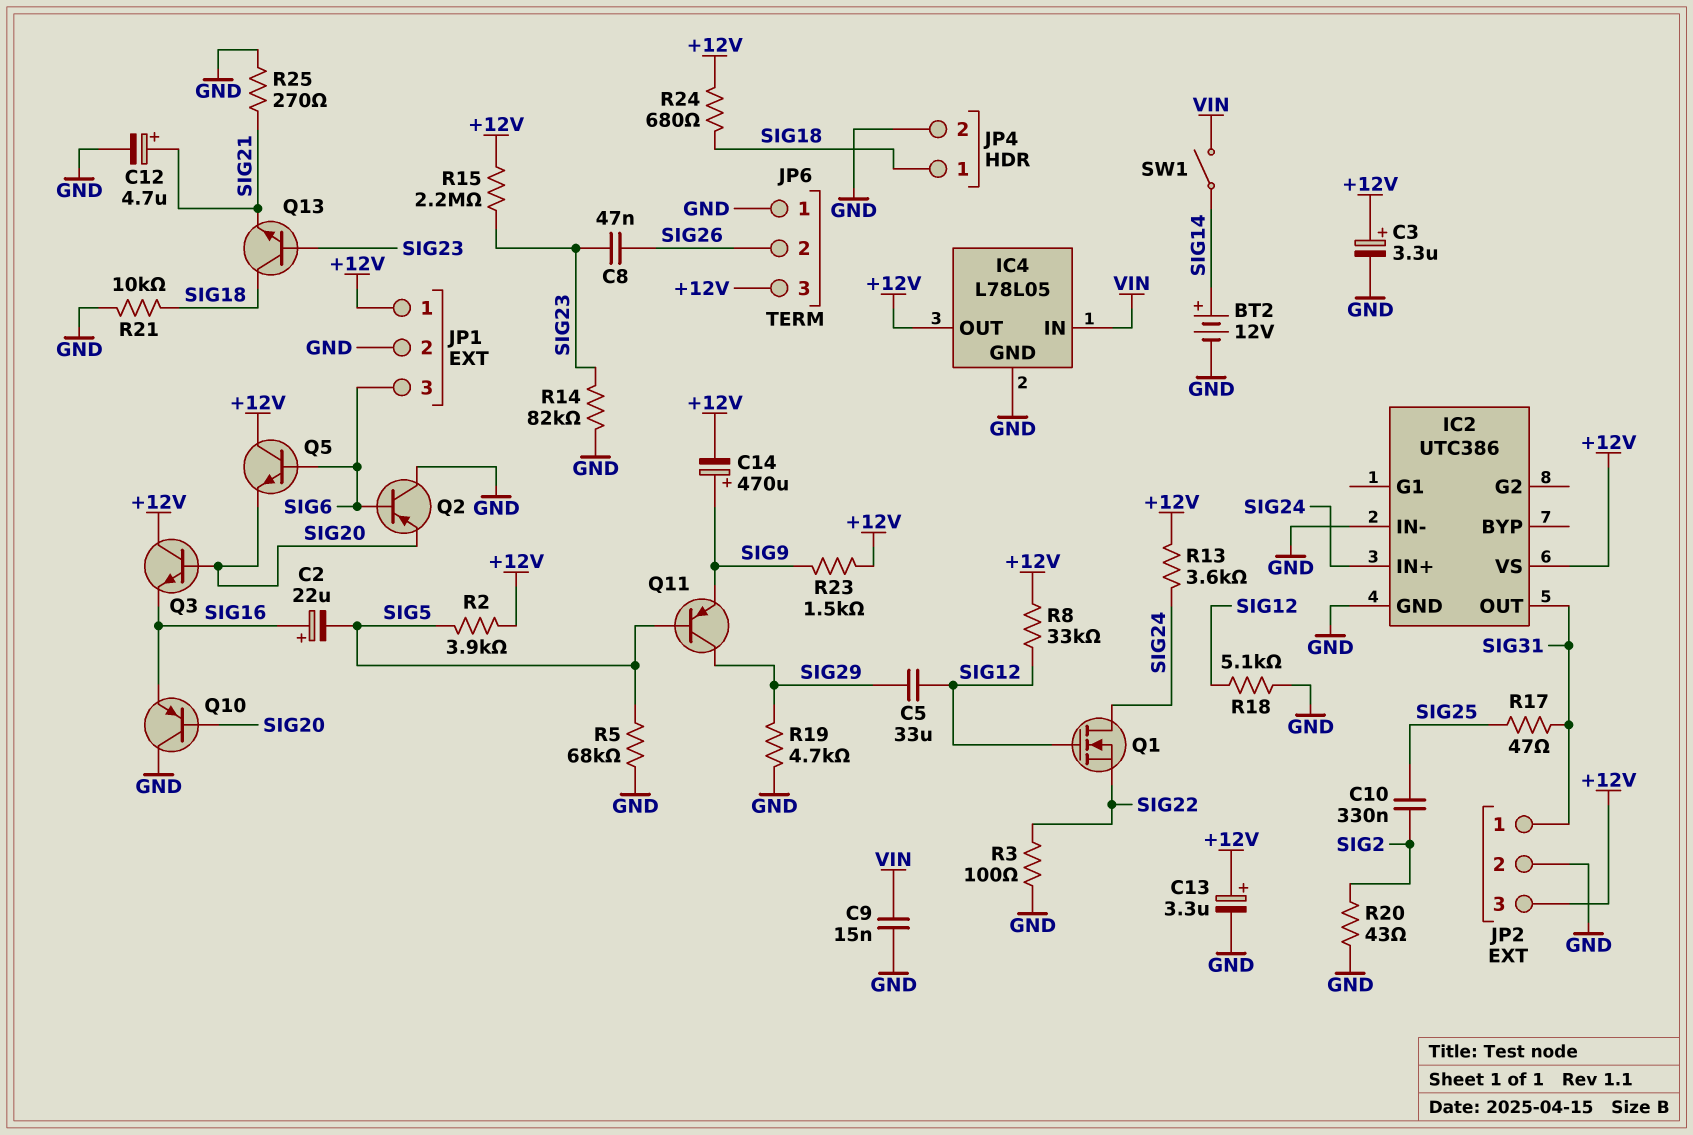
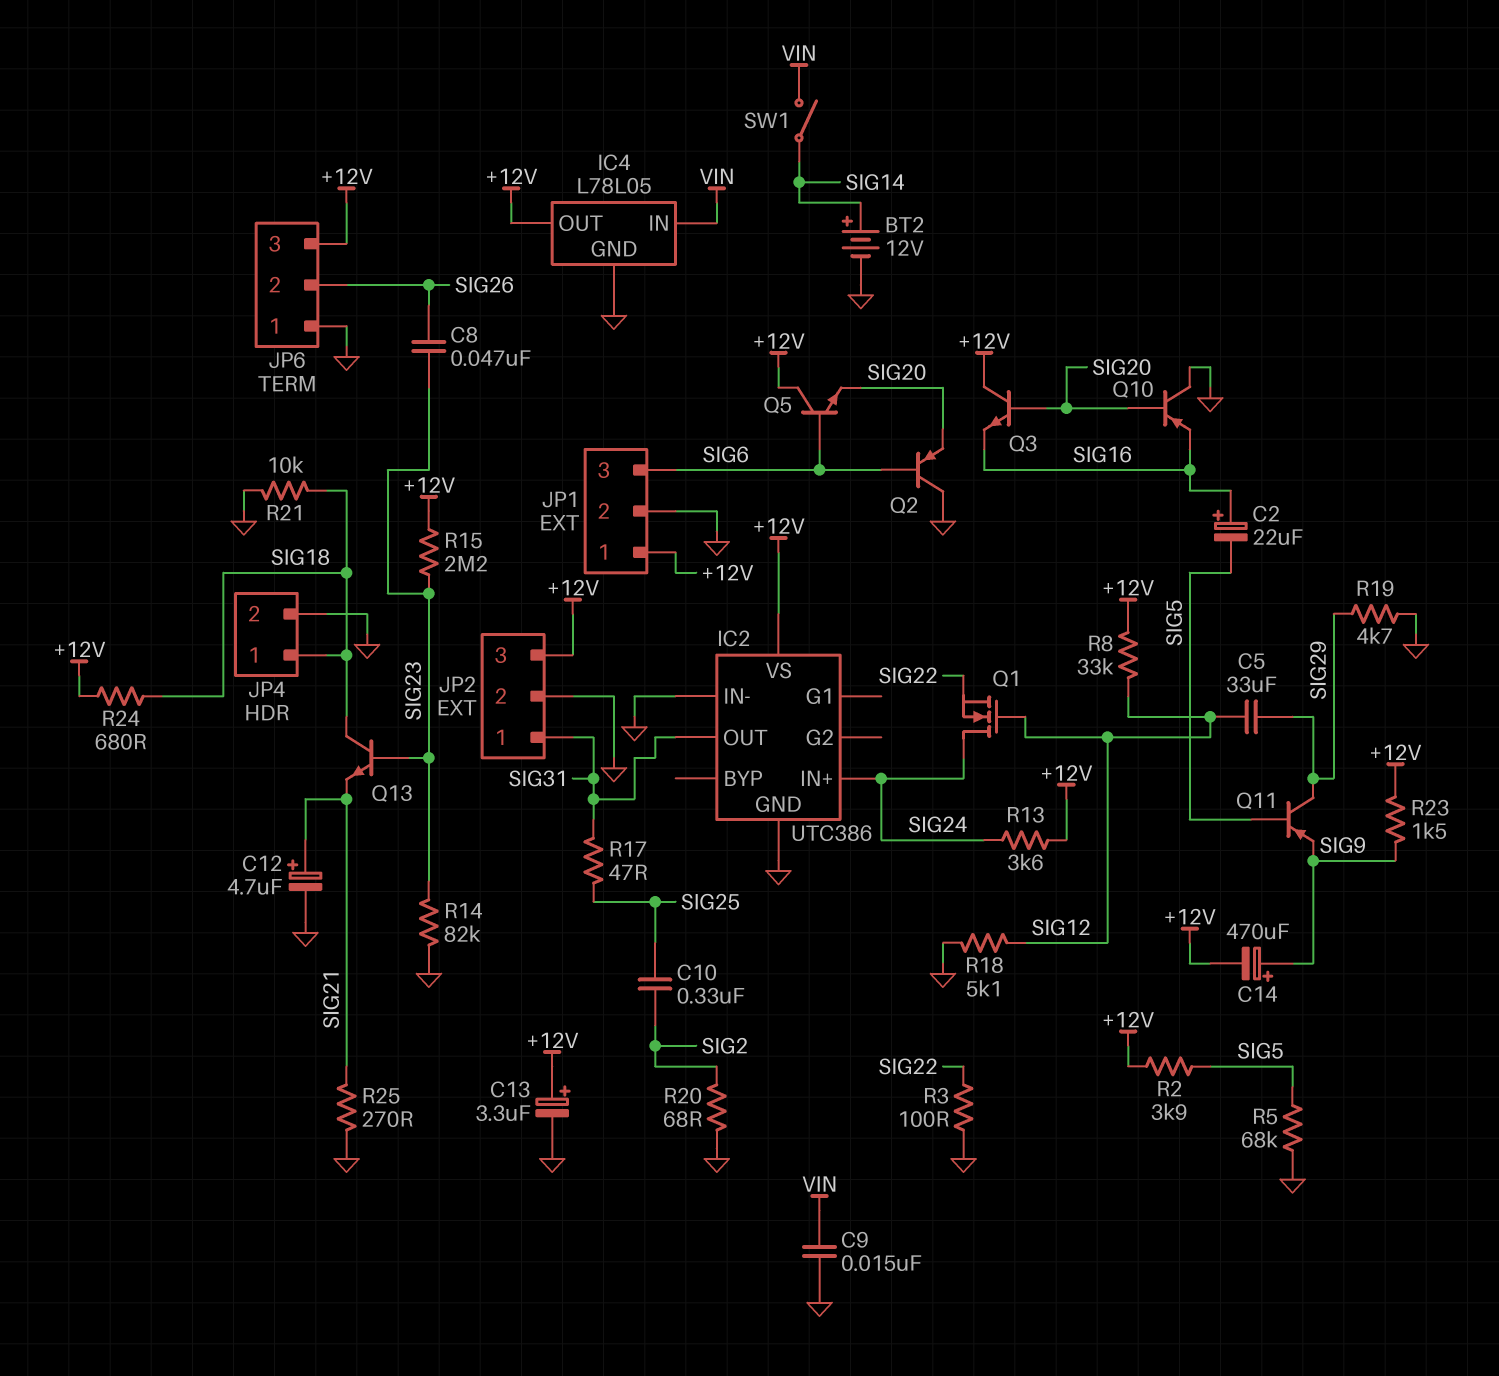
C3: 3.3uF (plus +12V, minus GND) -> none
R20: 43 (GND, SIG2) -> 68 (GND, SIG2)

